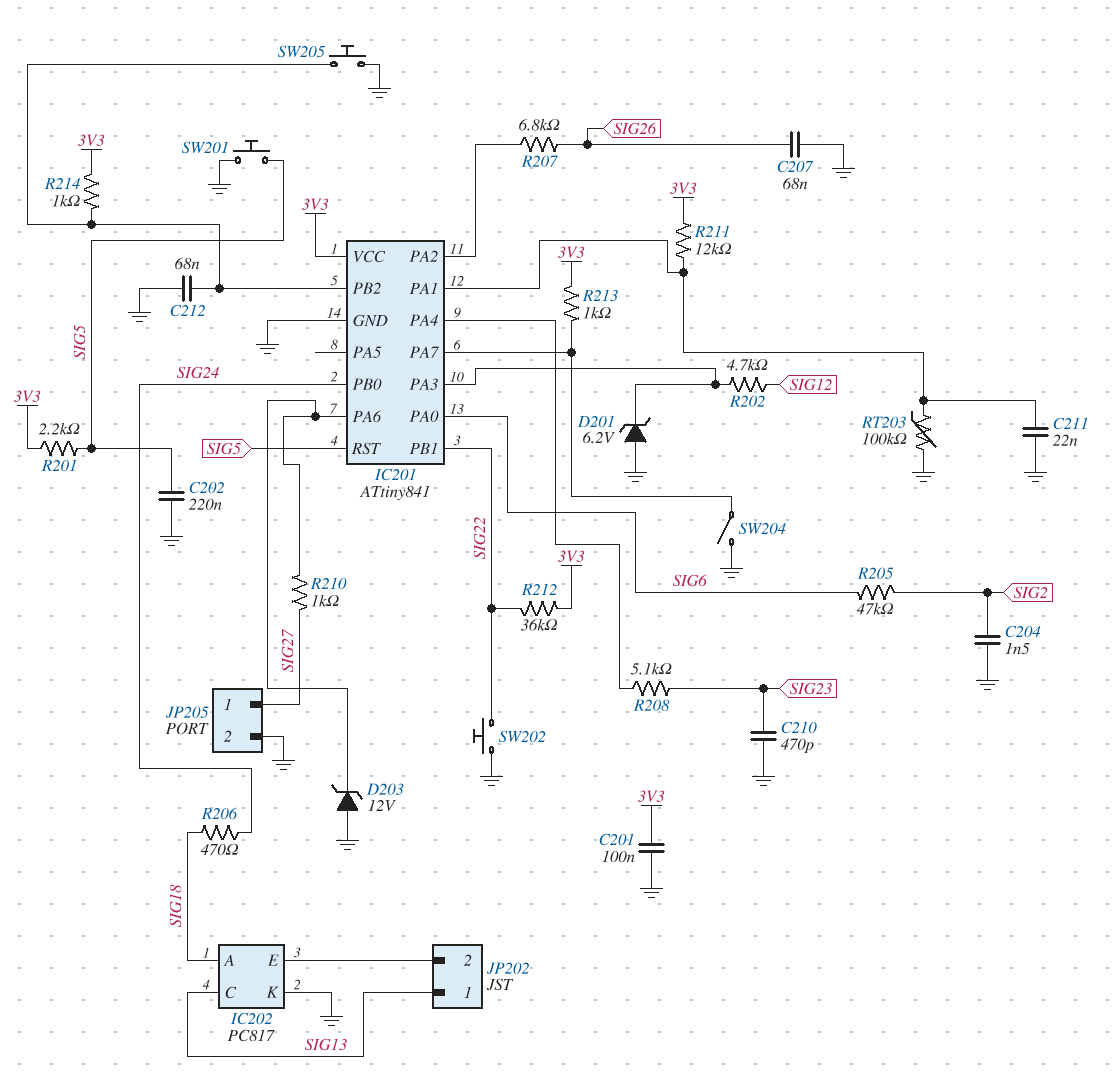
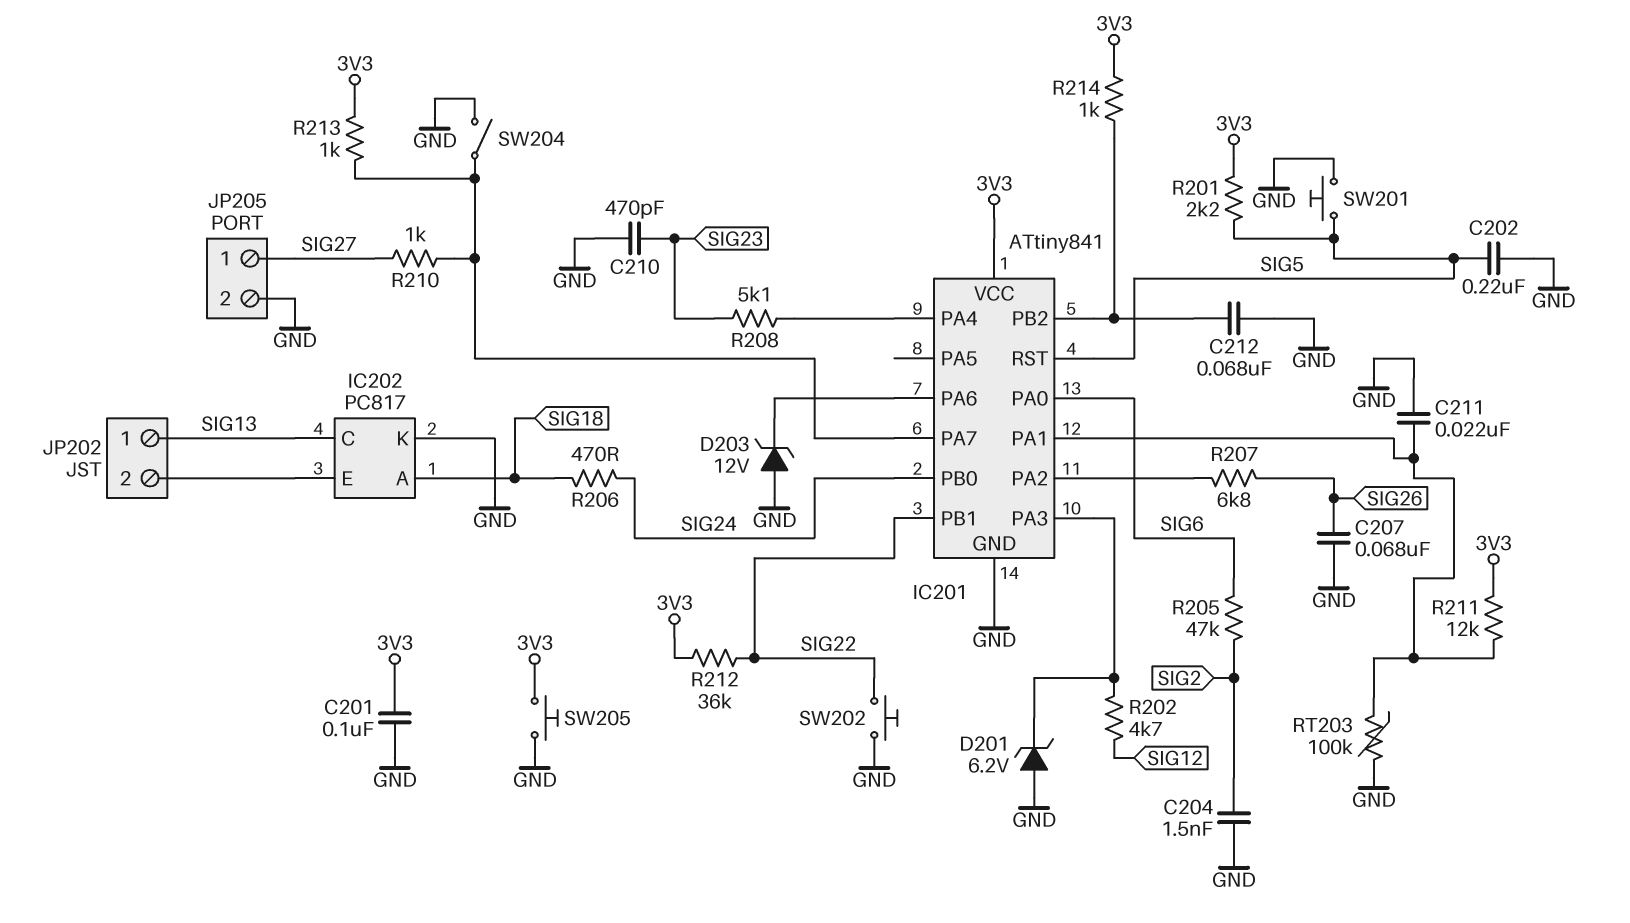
R210: 1k (IC201/PA6, SIG27) -> 1k (IC201/PA7, SIG27)
SW205: button (GND, IC201/PB2) -> button (3V3, GND)

